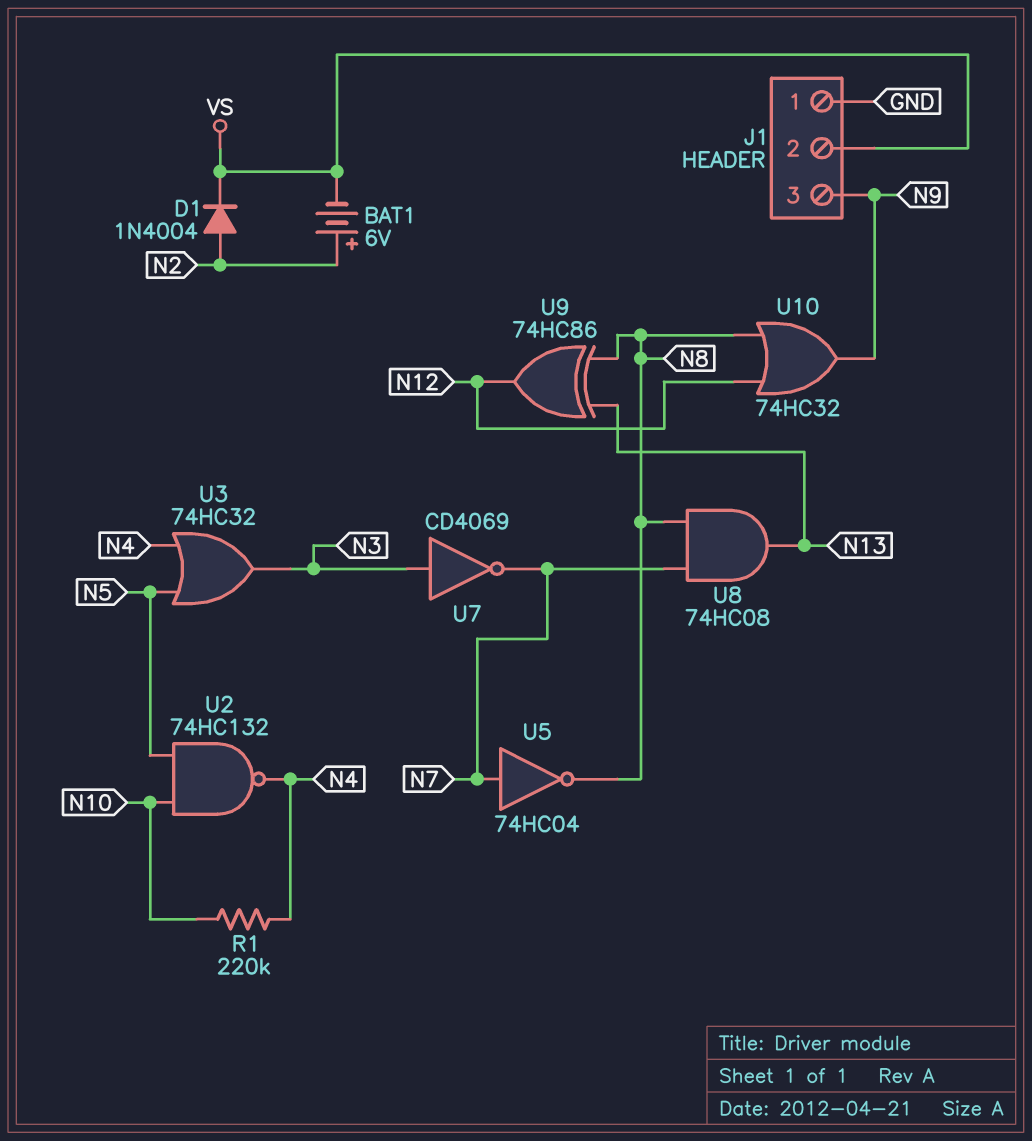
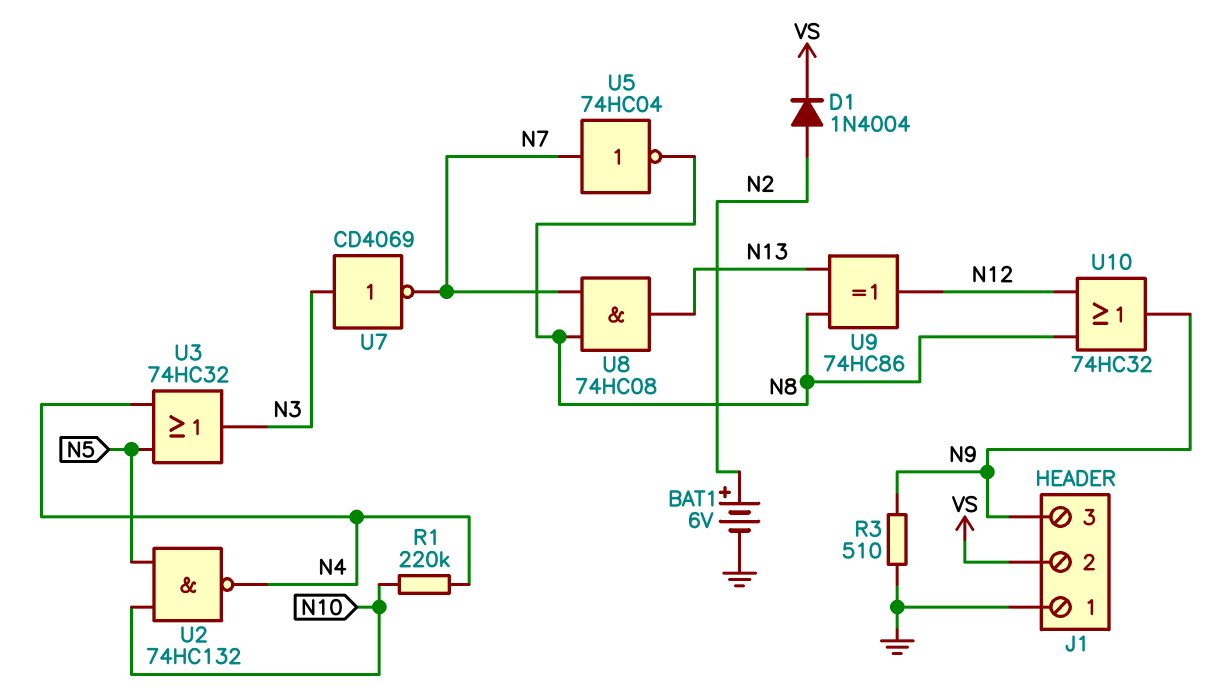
BAT1: 6V (plus N2, minus VS) -> 6V (plus N2, minus GND)
R3: none -> 510 (GND, N9)

